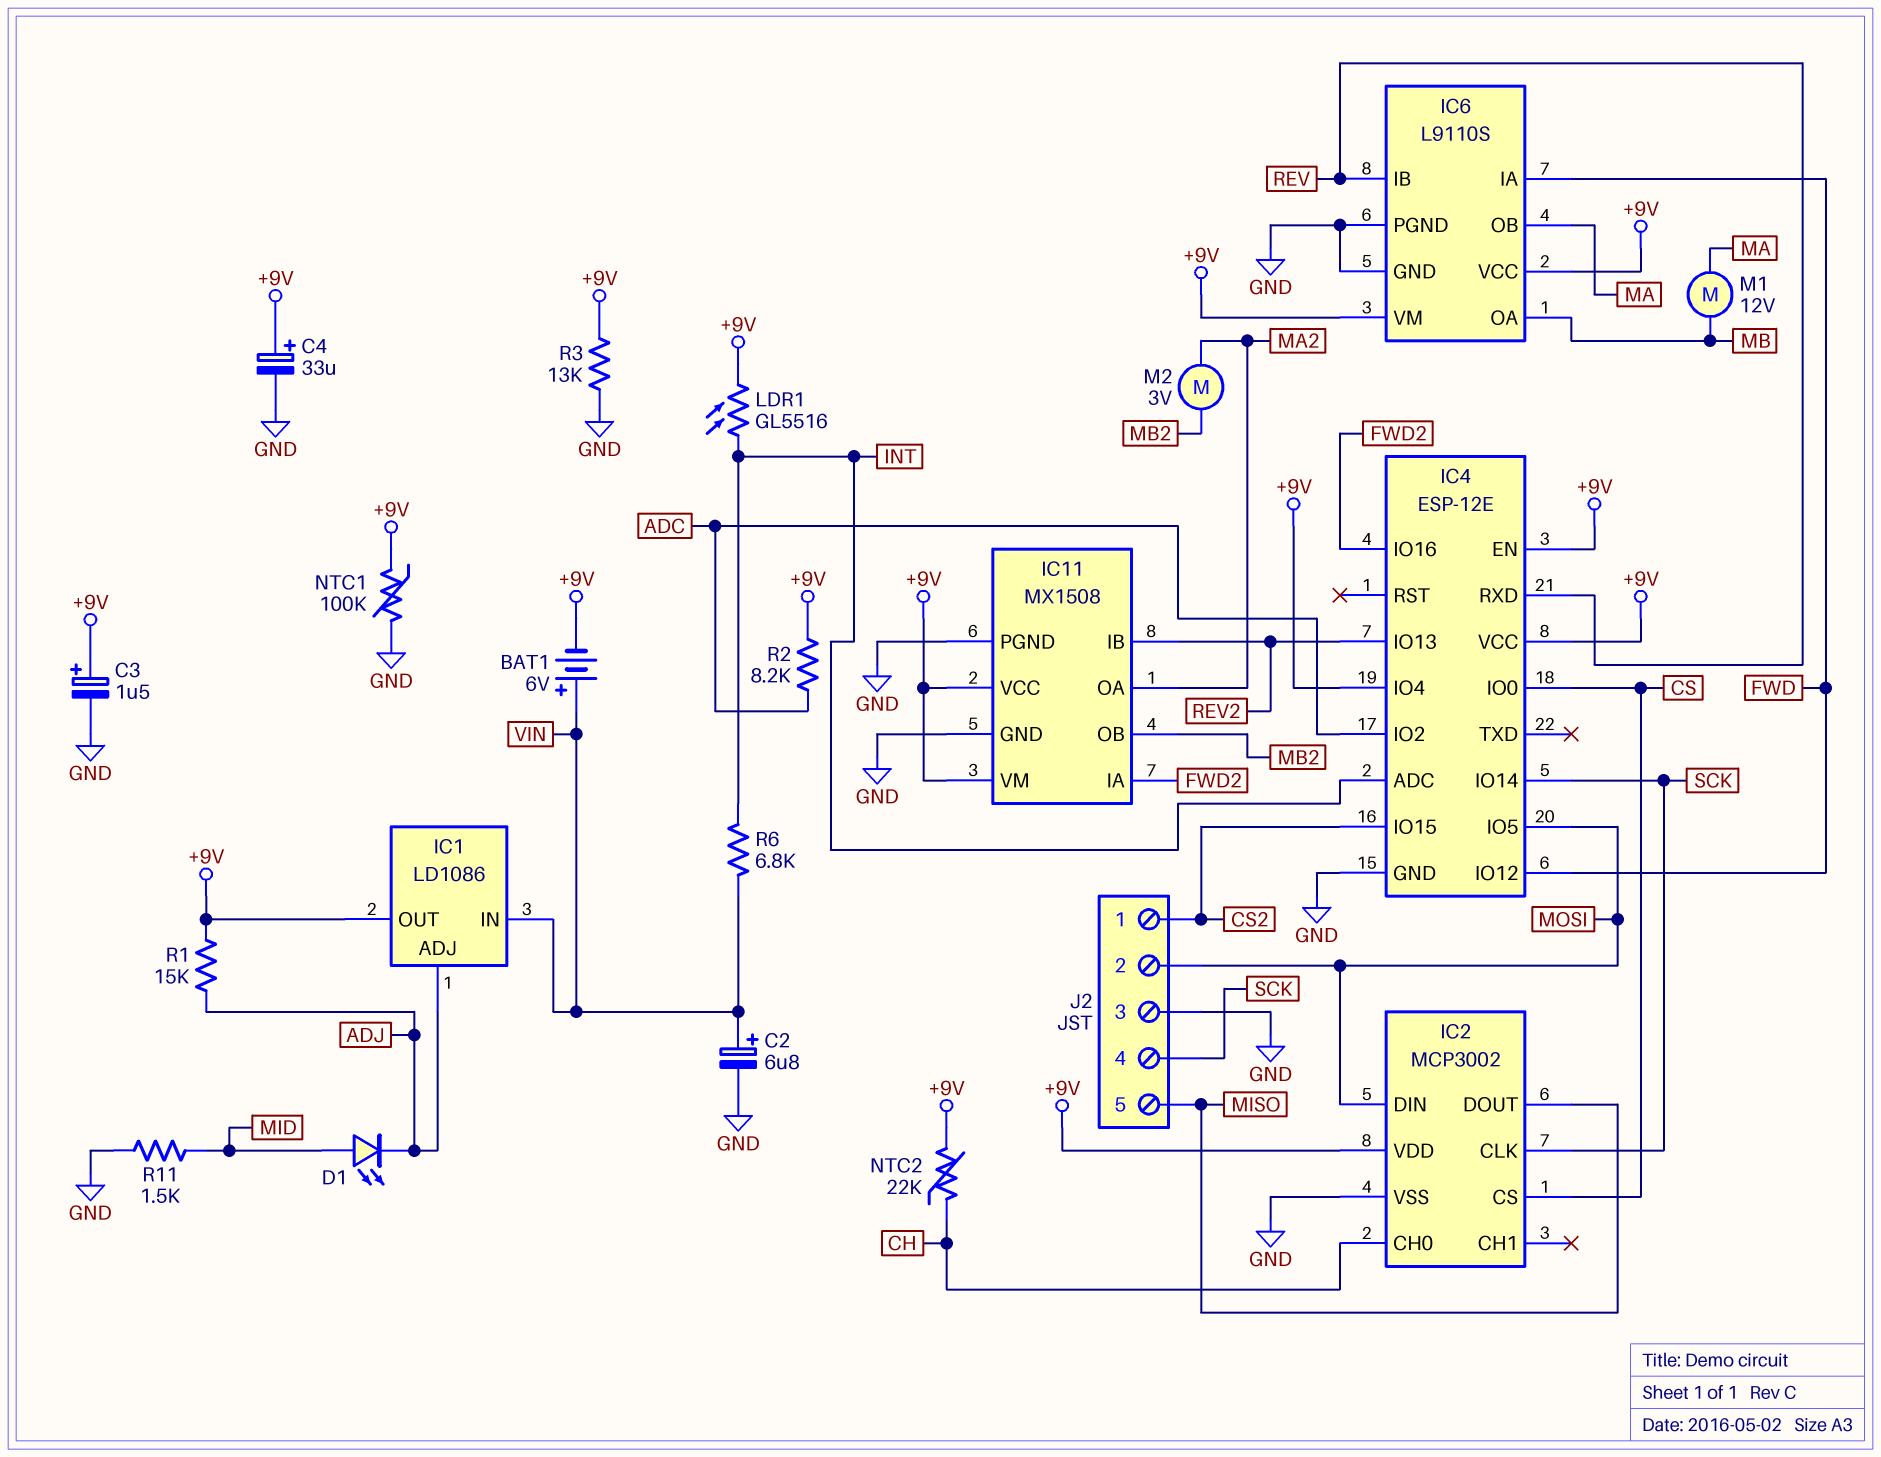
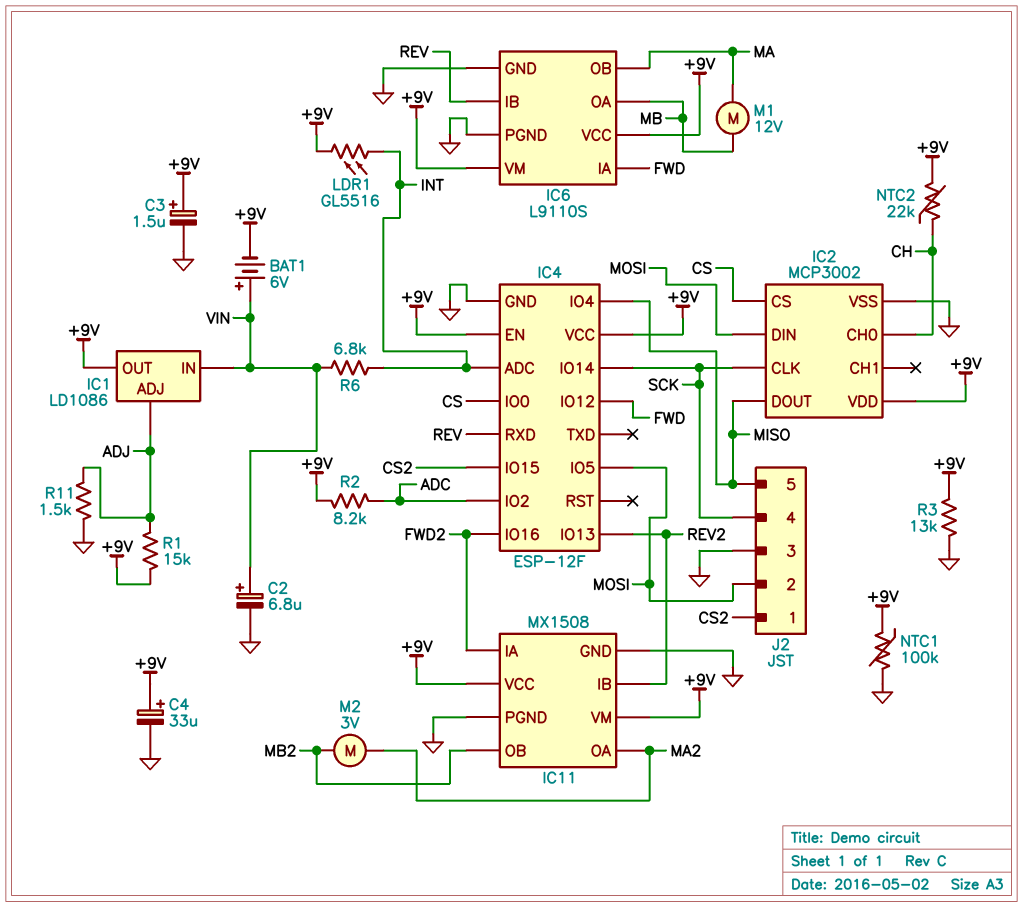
D1: LED (A MID, K ADJ) -> none
IC4: ESP-12E -> ESP-12F
IC4 pin IO4: +9V -> MISO
R11: 1.5k (GND, MID) -> 1.5k (ADJ, GND)

